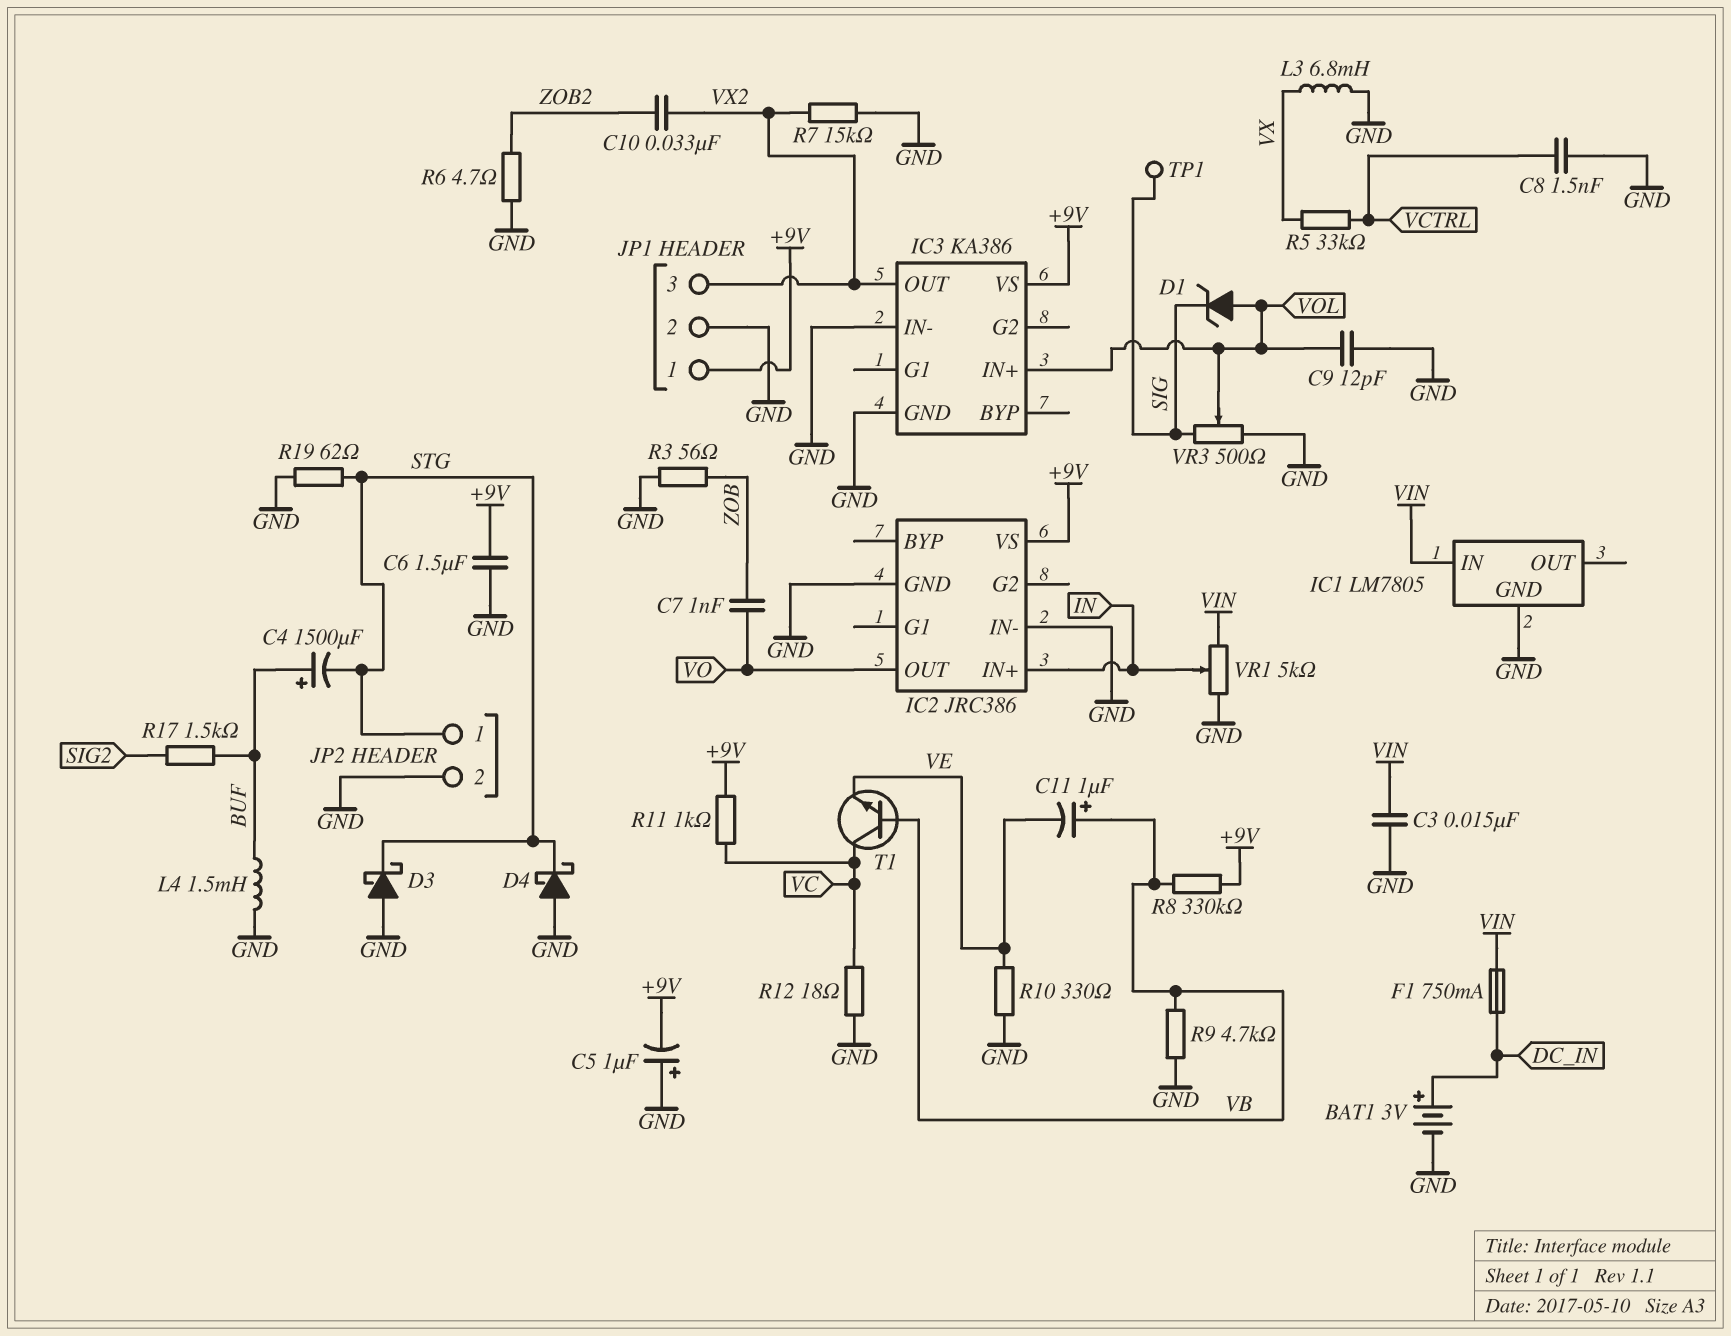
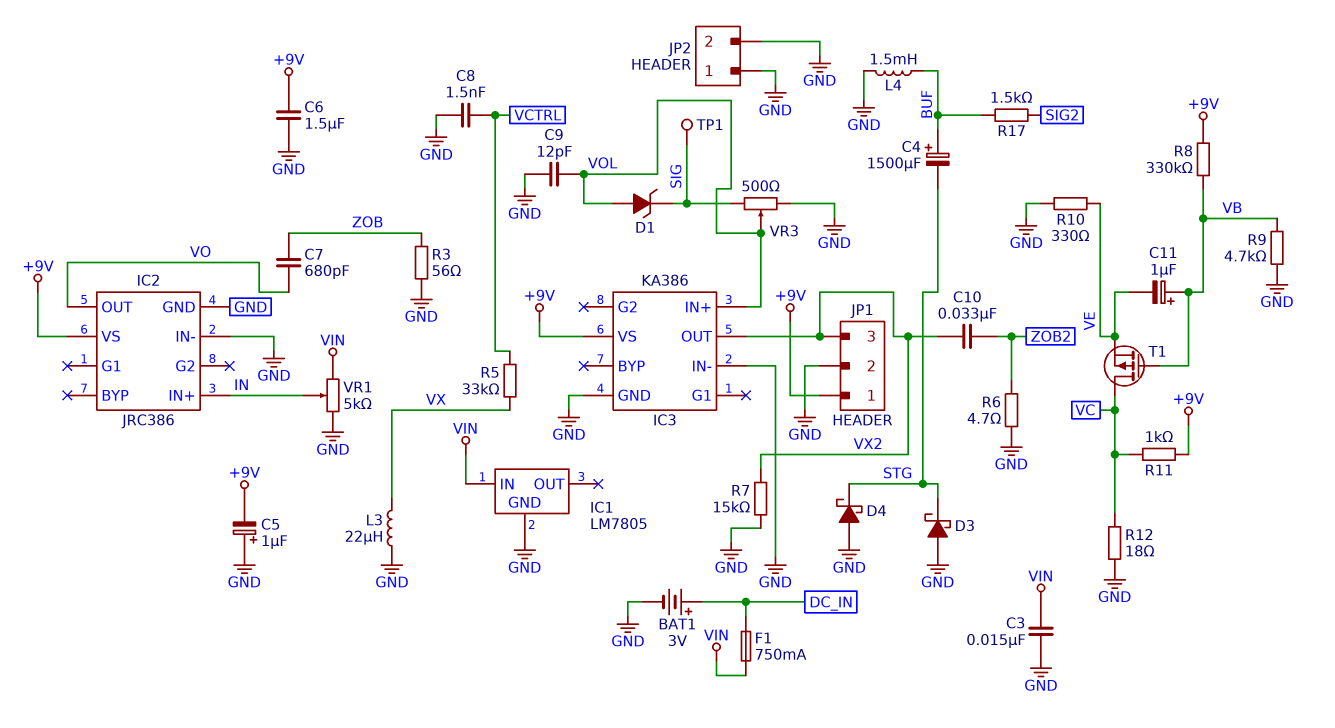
C7: 1nF (VO, ZOB) -> 680pF (VO, ZOB)
JP2 pin 1: STG -> GND
L3: 6.8mH (GND, VX) -> 22uH (GND, VX)
R19: 62 (GND, STG) -> none
T1: NPN (B VB, C VC, E VE) -> PMOS (G VB, D VC, S VE)

